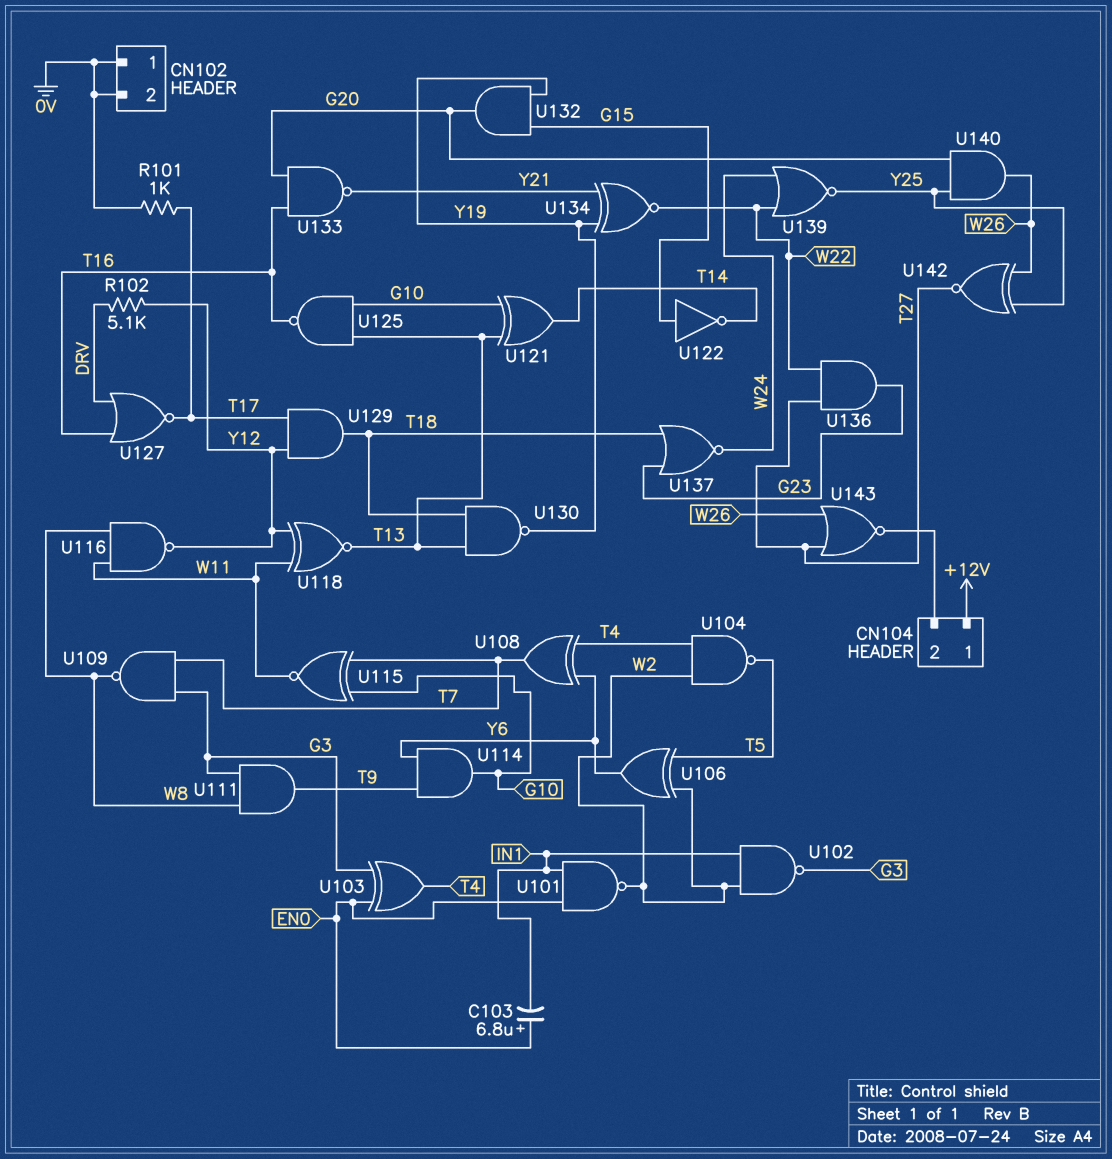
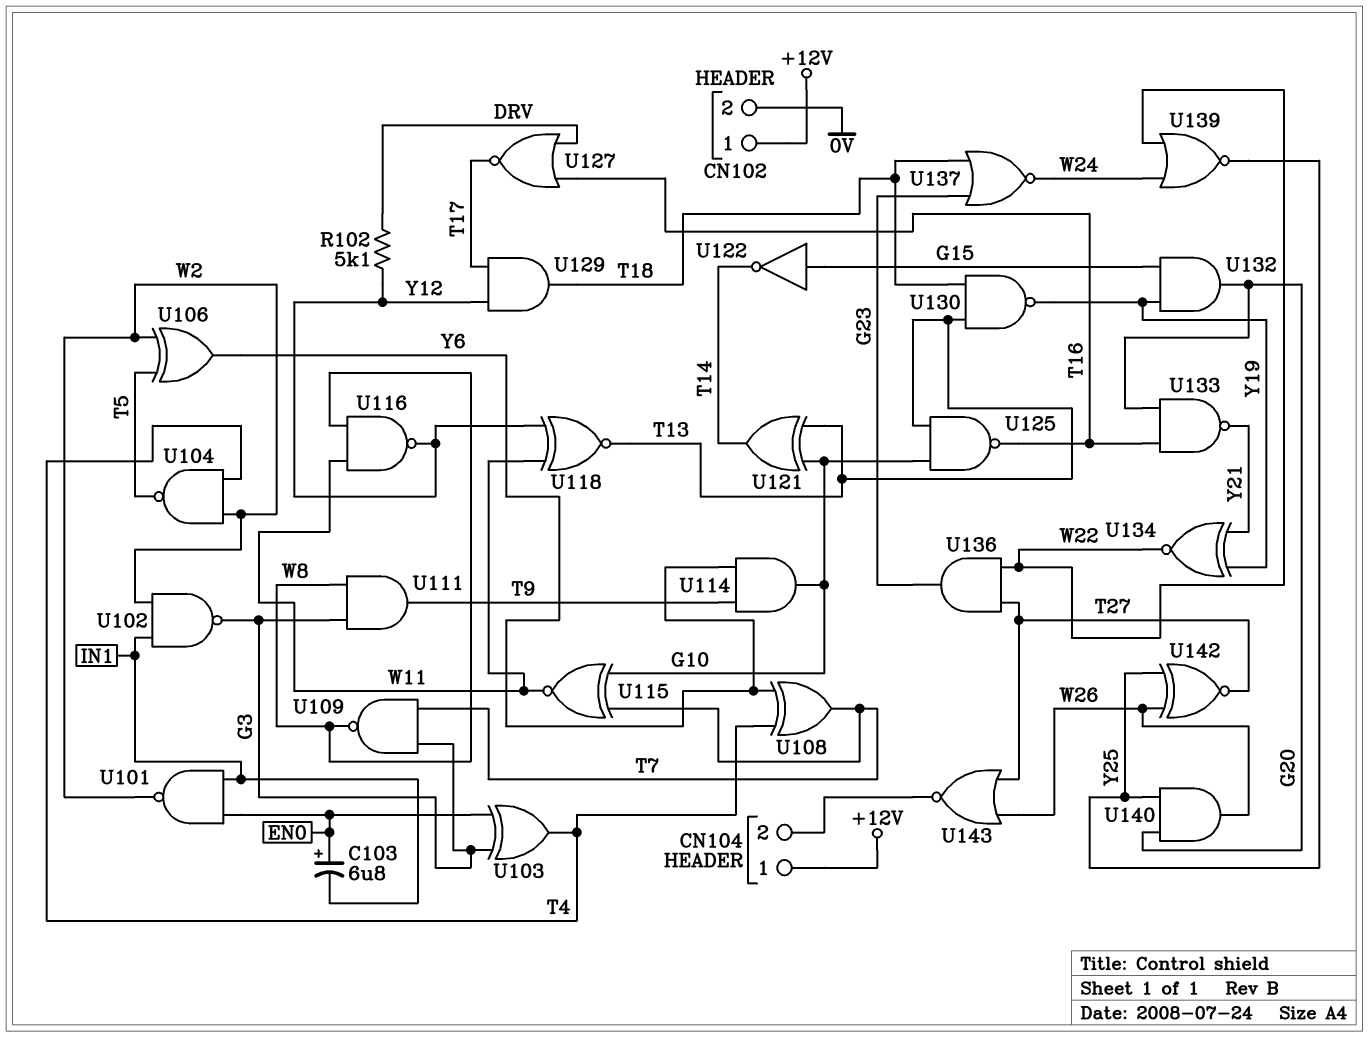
CN102 pin 1: 0V -> +12V
R101: 1k (0V, T17) -> none

